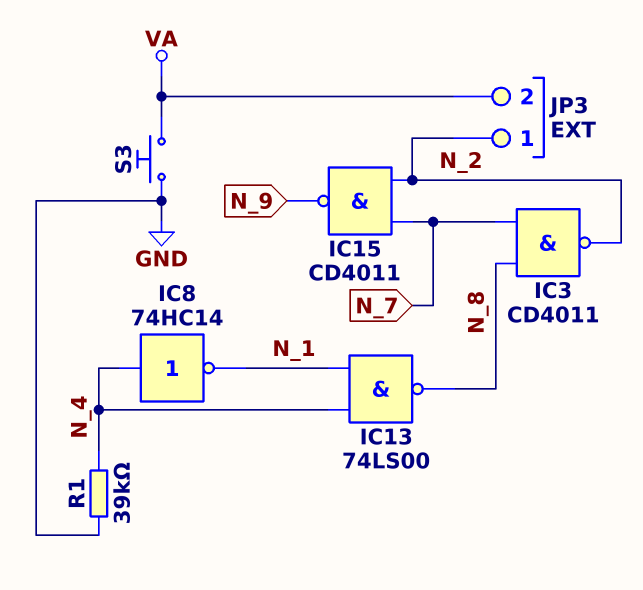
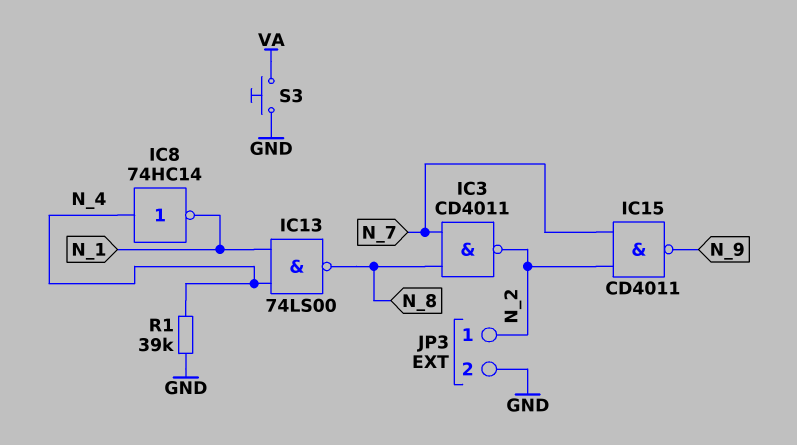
JP3 pin 2: VA -> GND

